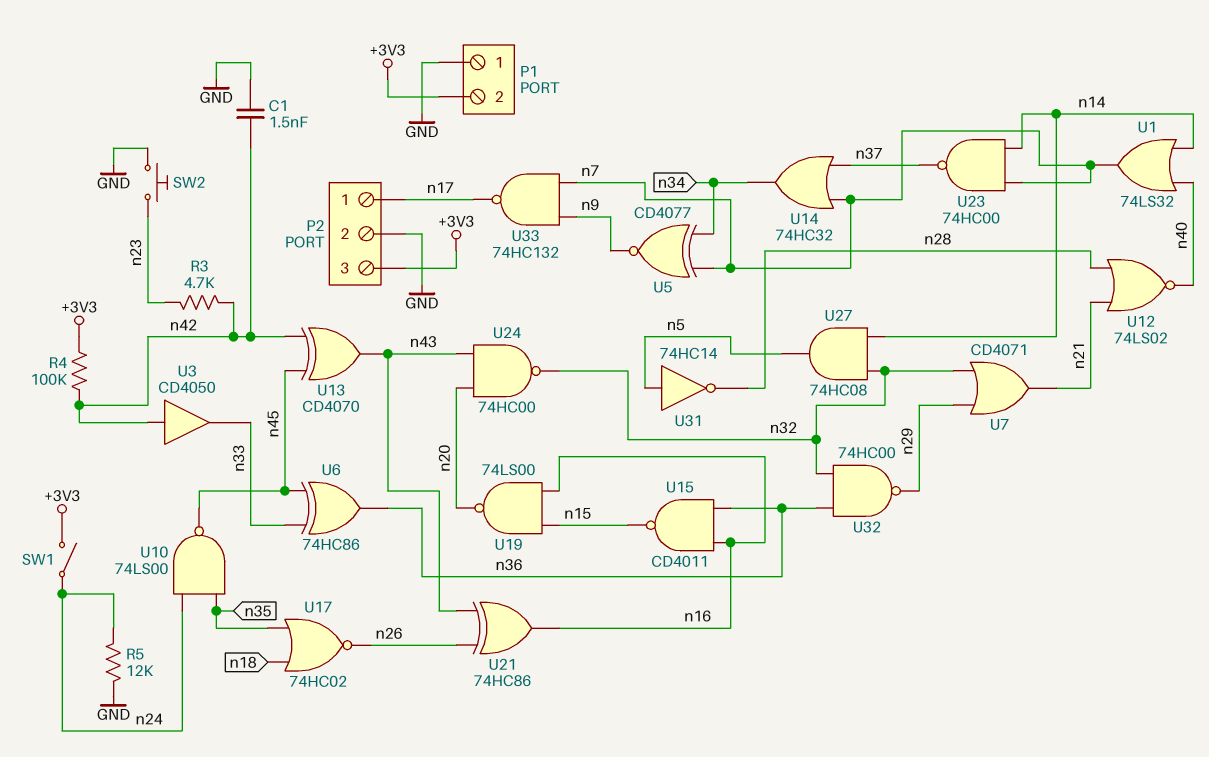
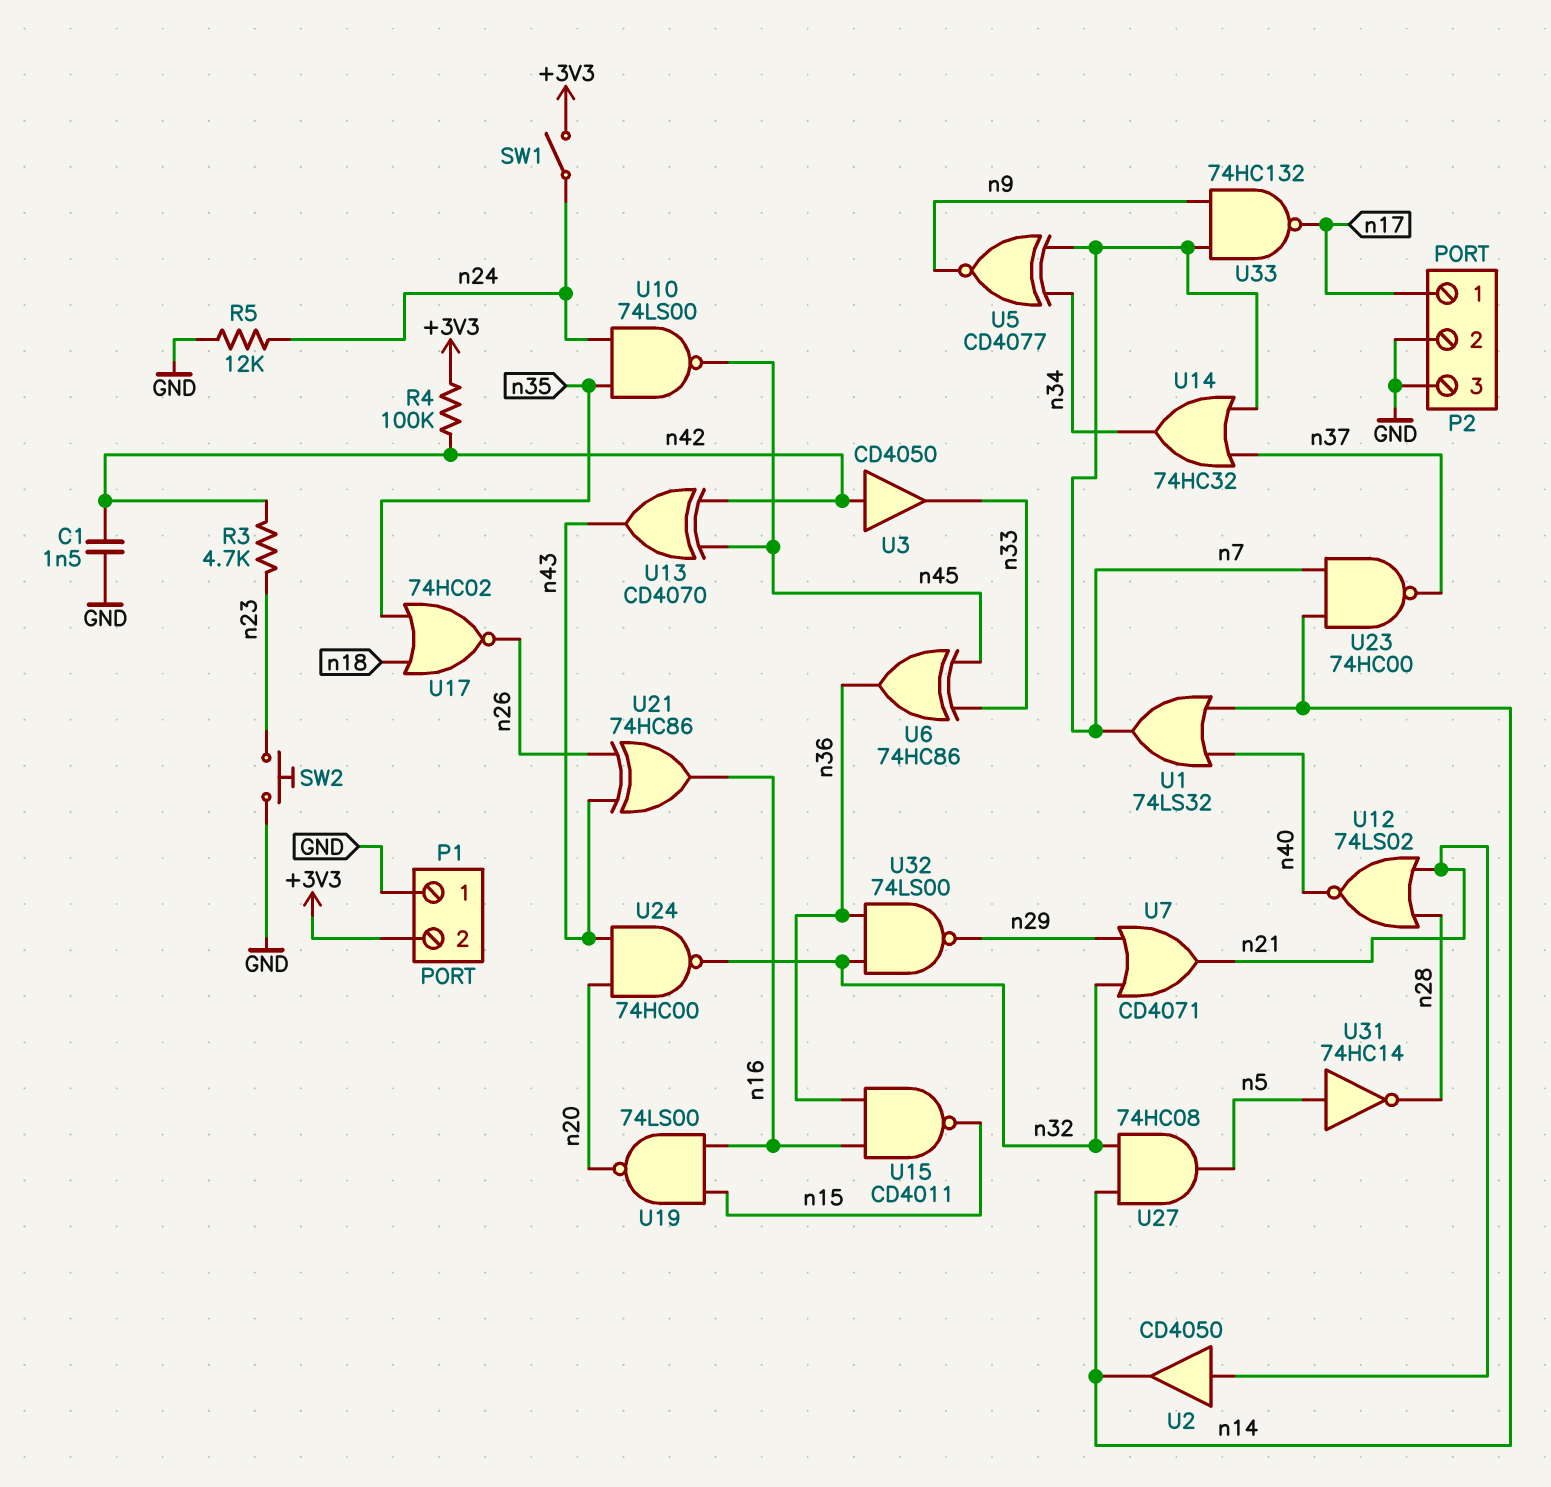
P2 pin 3: +3V3 -> GND
U2: none -> buffer CD4050 (in n21, out n14)
U32: NAND 74HC00 (in n32, in n36, out n29) -> NAND 74LS00 (in n32, in n36, out n29)

